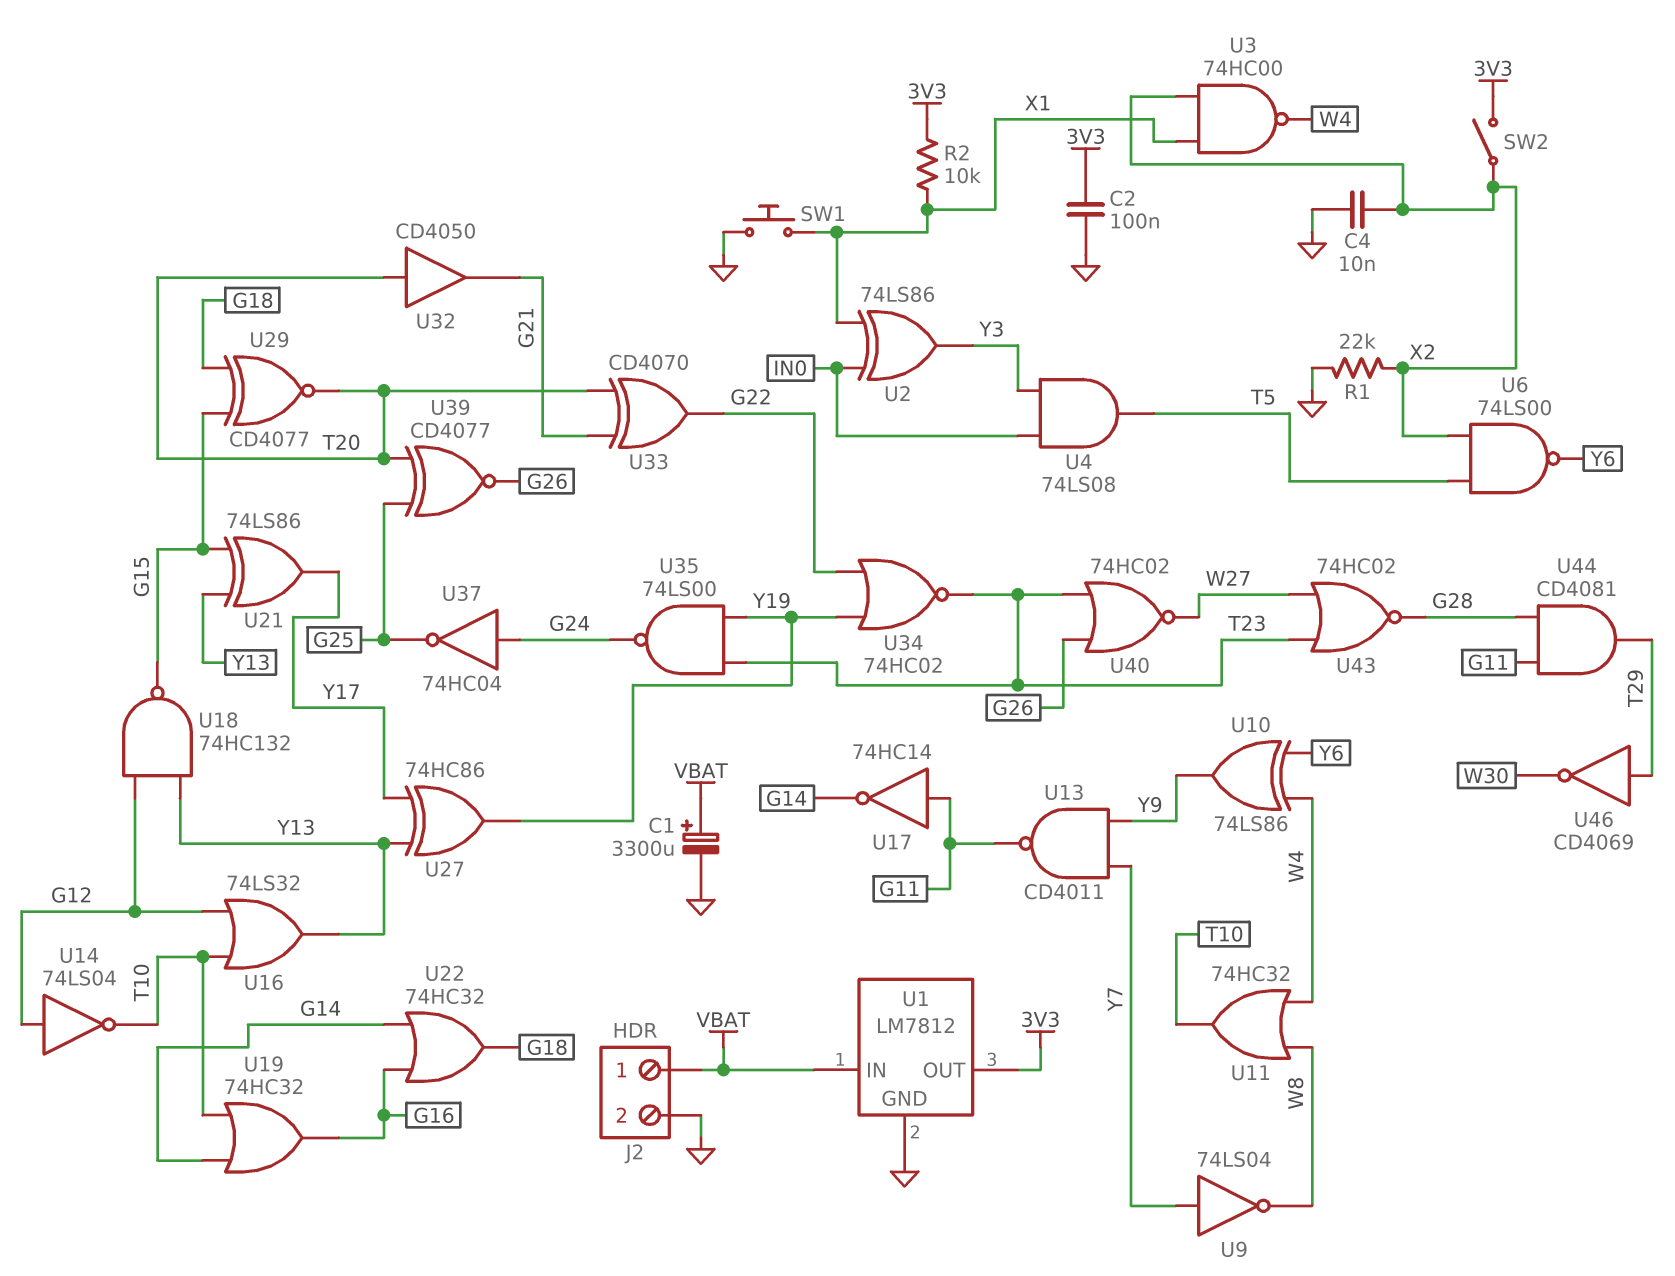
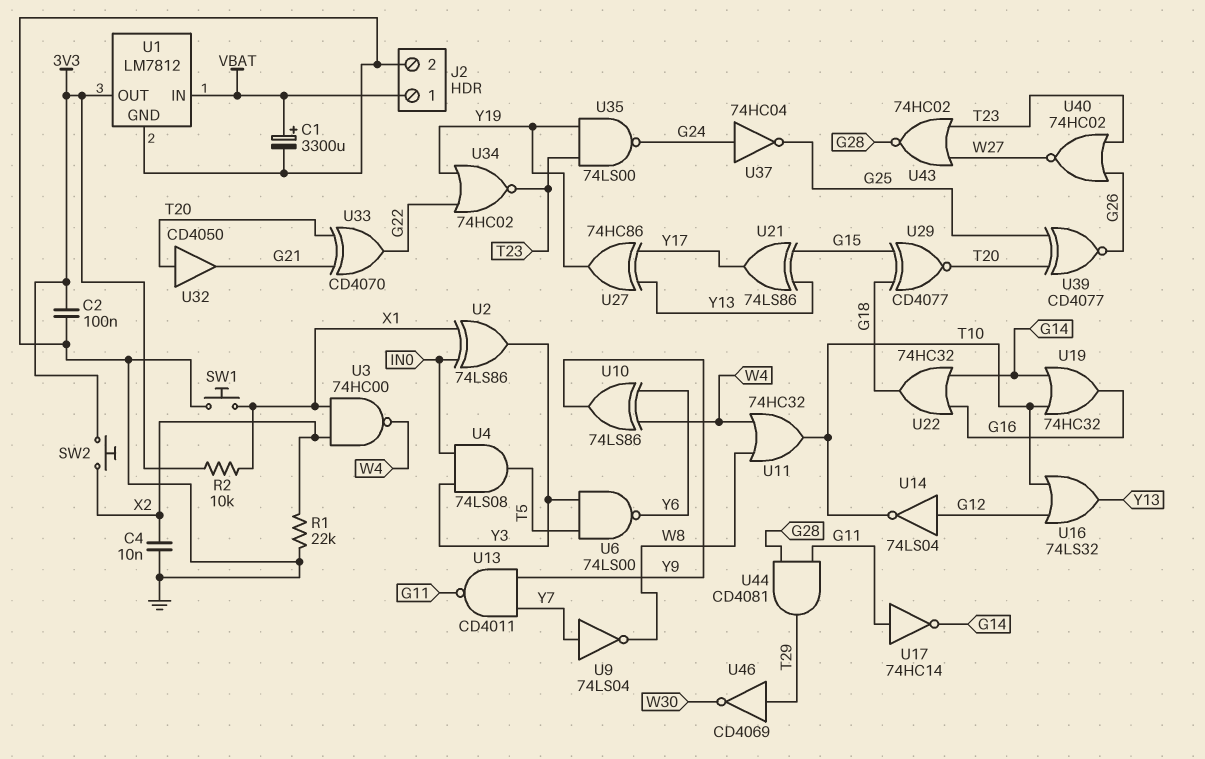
SW2: switch (3V3, X2) -> button (3V3, X2)
U6: NAND 74LS00 (in T5, in X2, out Y6) -> NAND 74LS00 (in T5, in Y3, out Y6)
U18: NAND 74HC132 (in G12, in Y13, out G15) -> none

